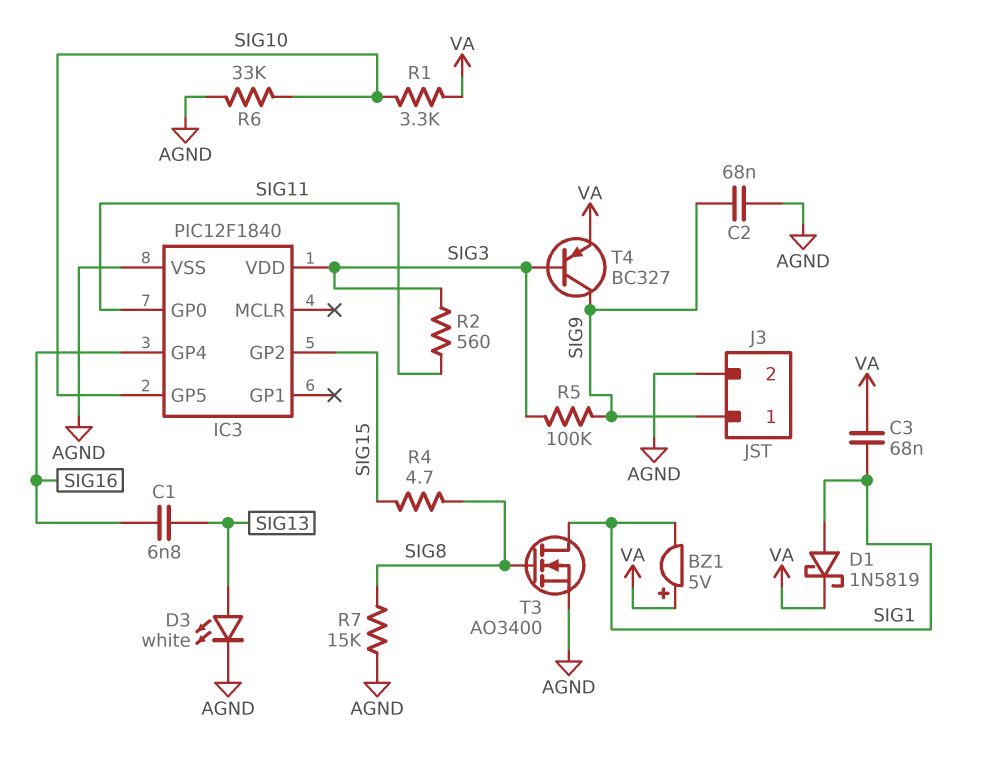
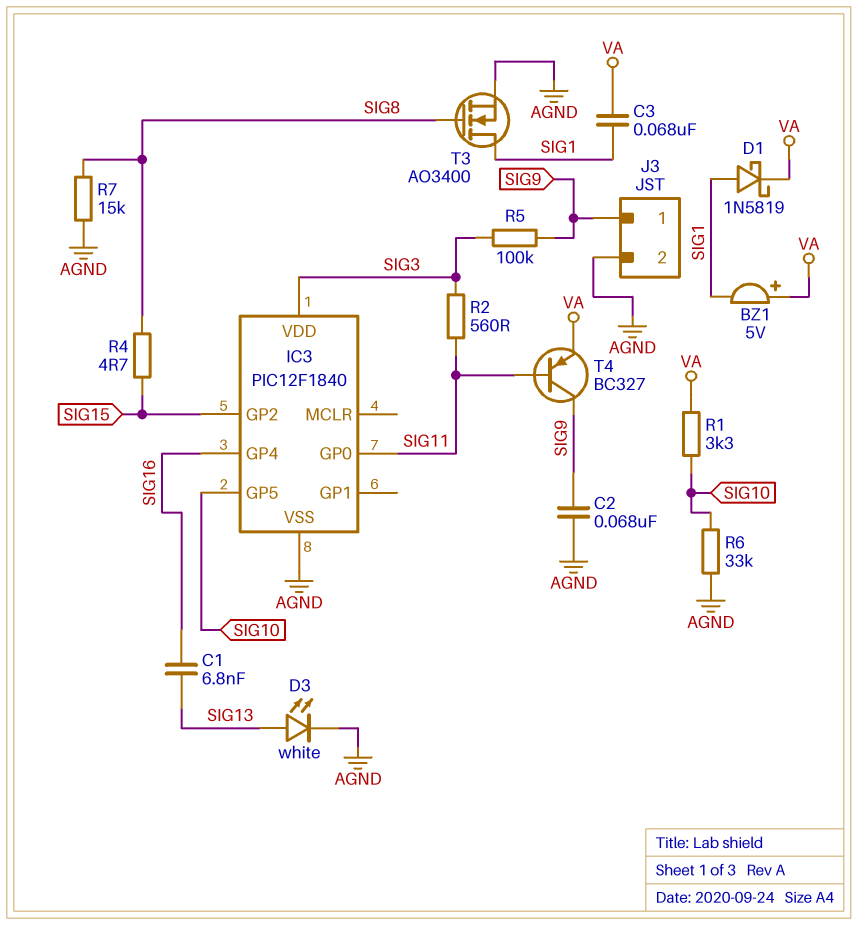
T4: PNP BC327 (B SIG3, C SIG9, E VA) -> PNP BC327 (B SIG11, C SIG9, E VA)

